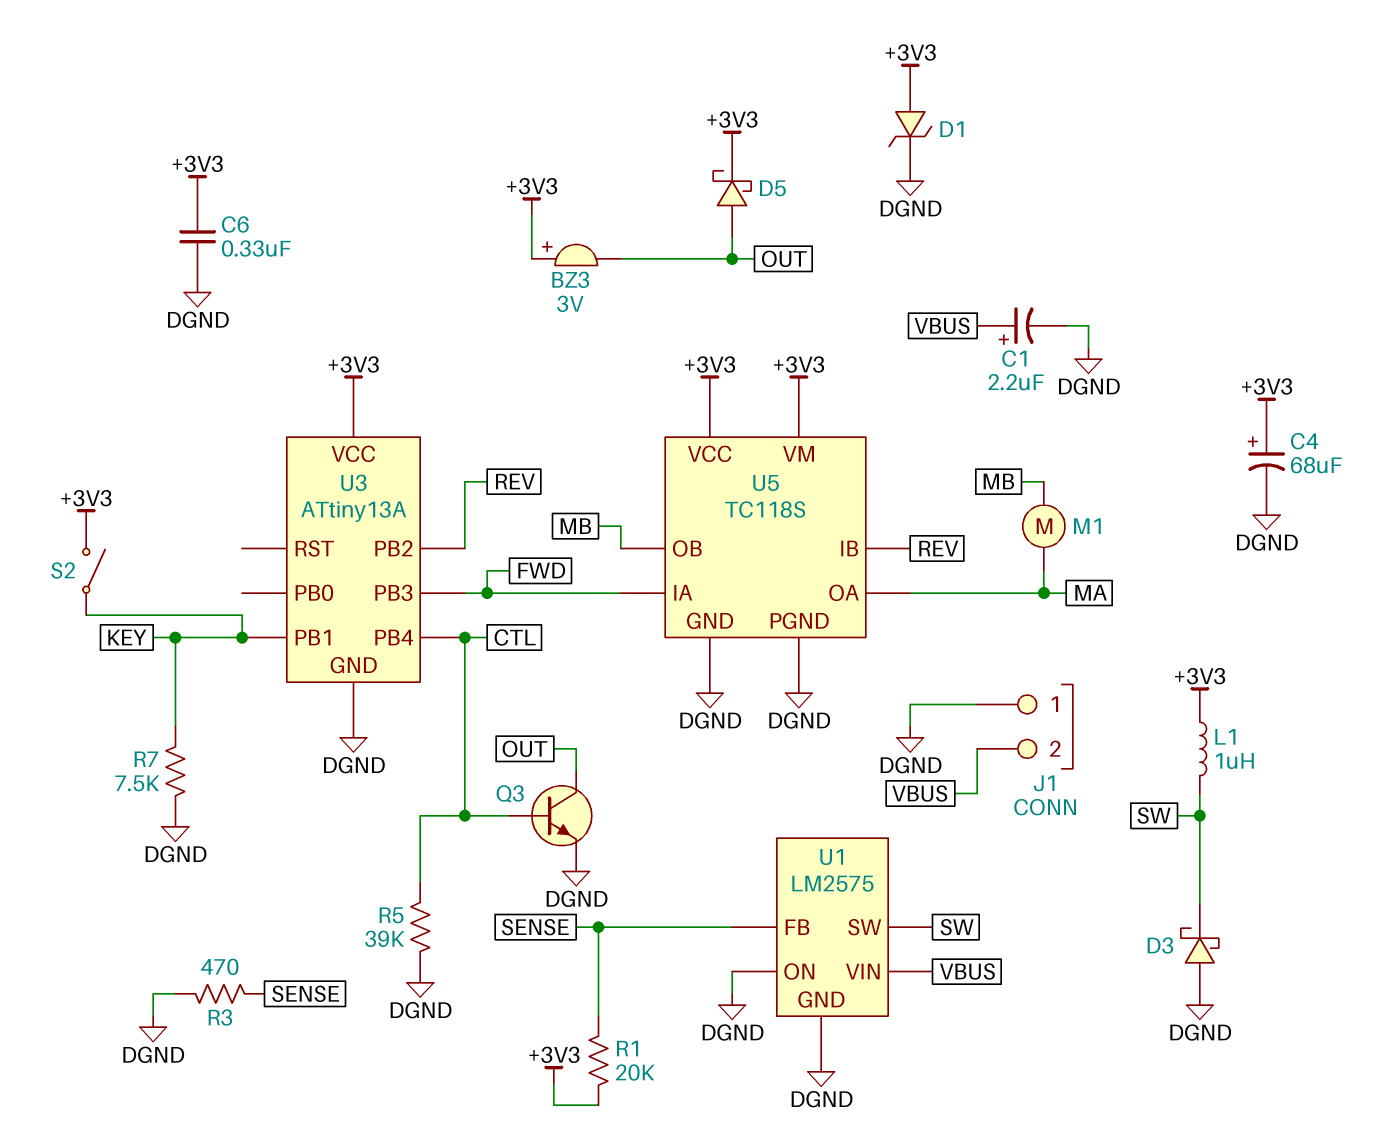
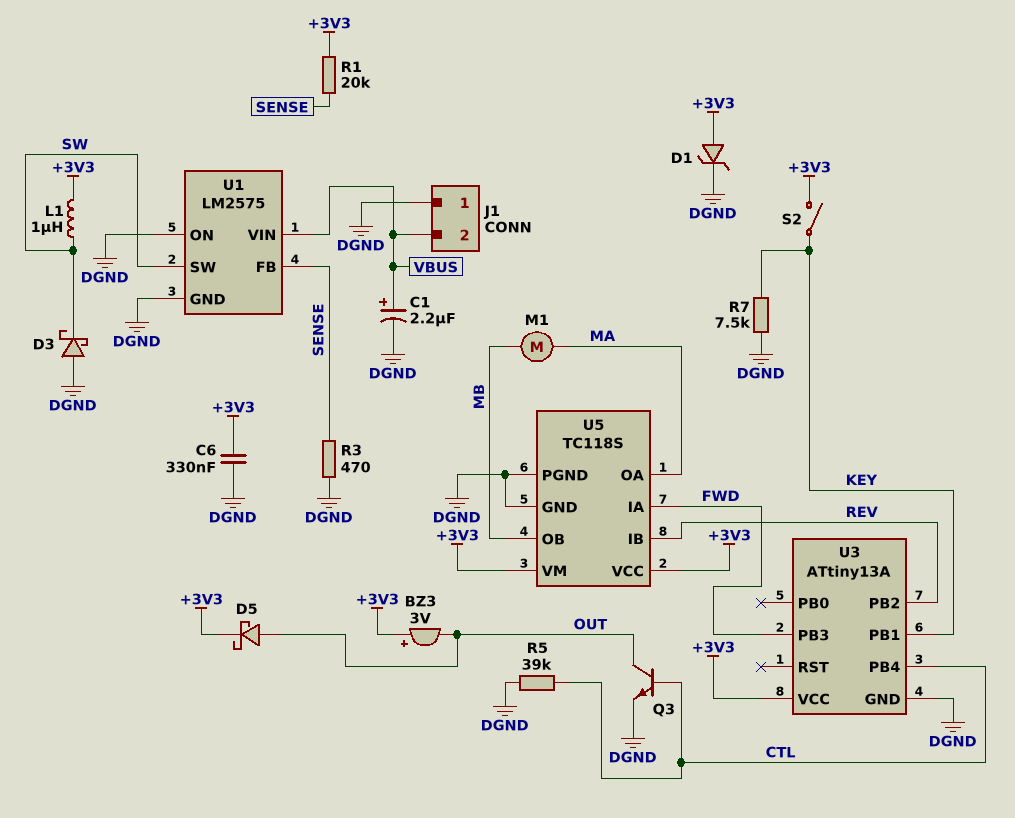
C4: 68uF (plus +3V3, minus DGND) -> none

